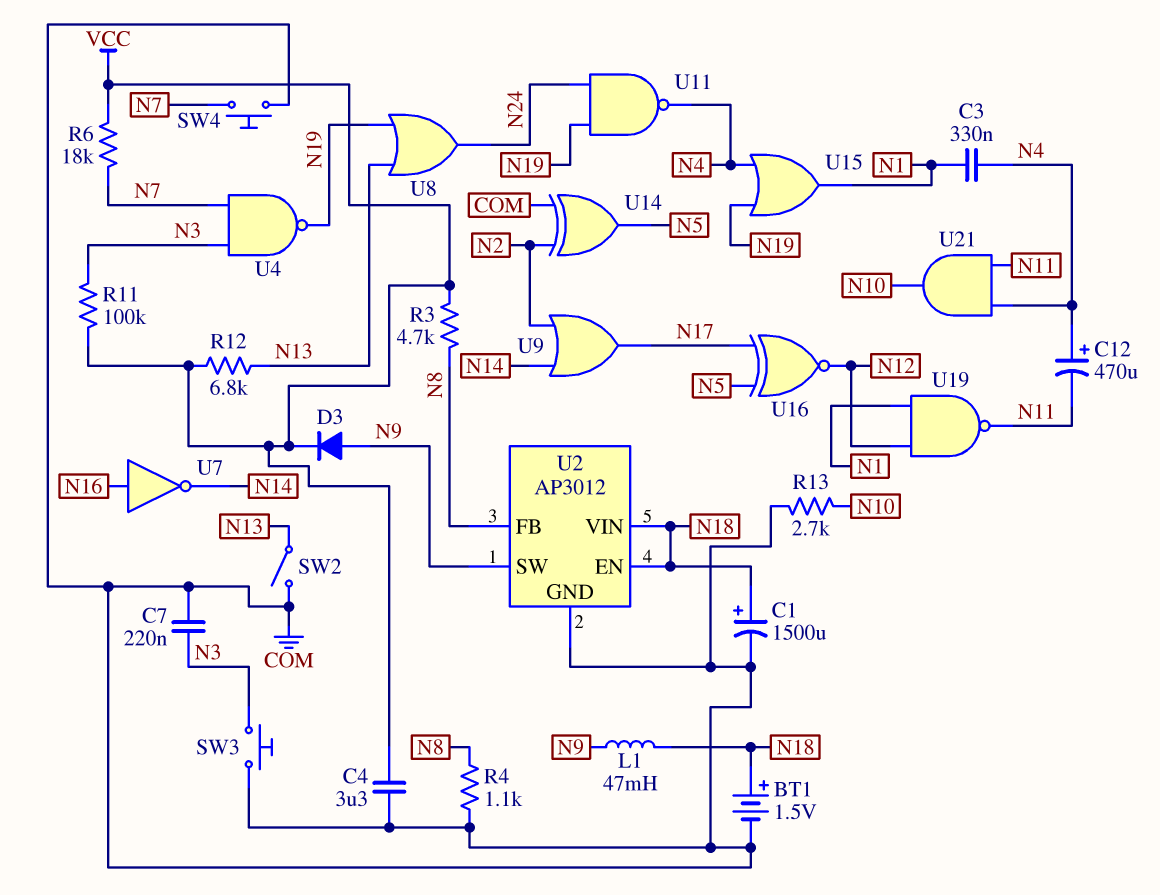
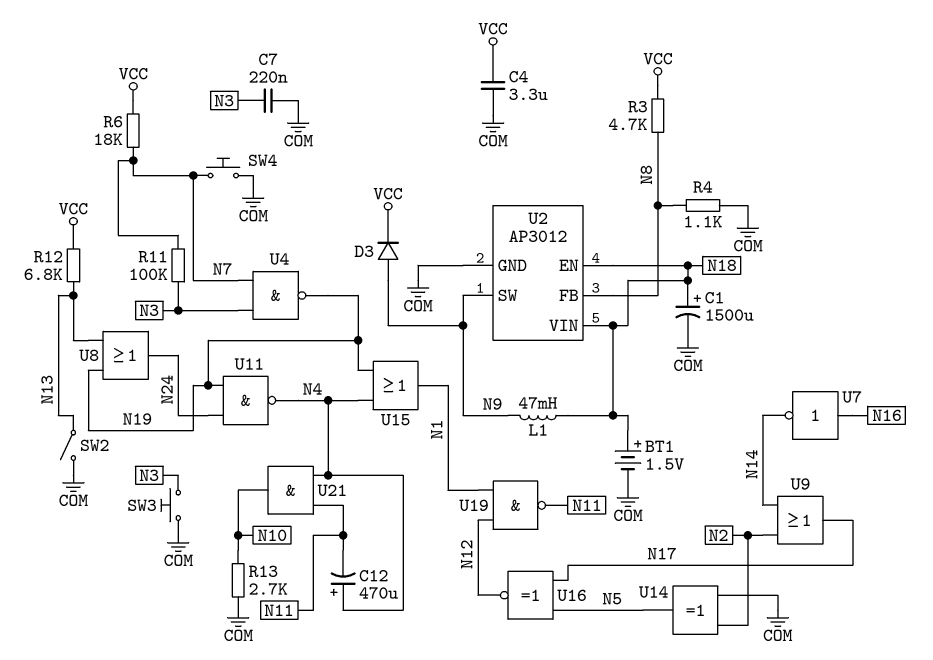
C3: 330nF (N1, N4) -> none
R11: 100k (N3, VCC) -> 100k (N3, N7)

